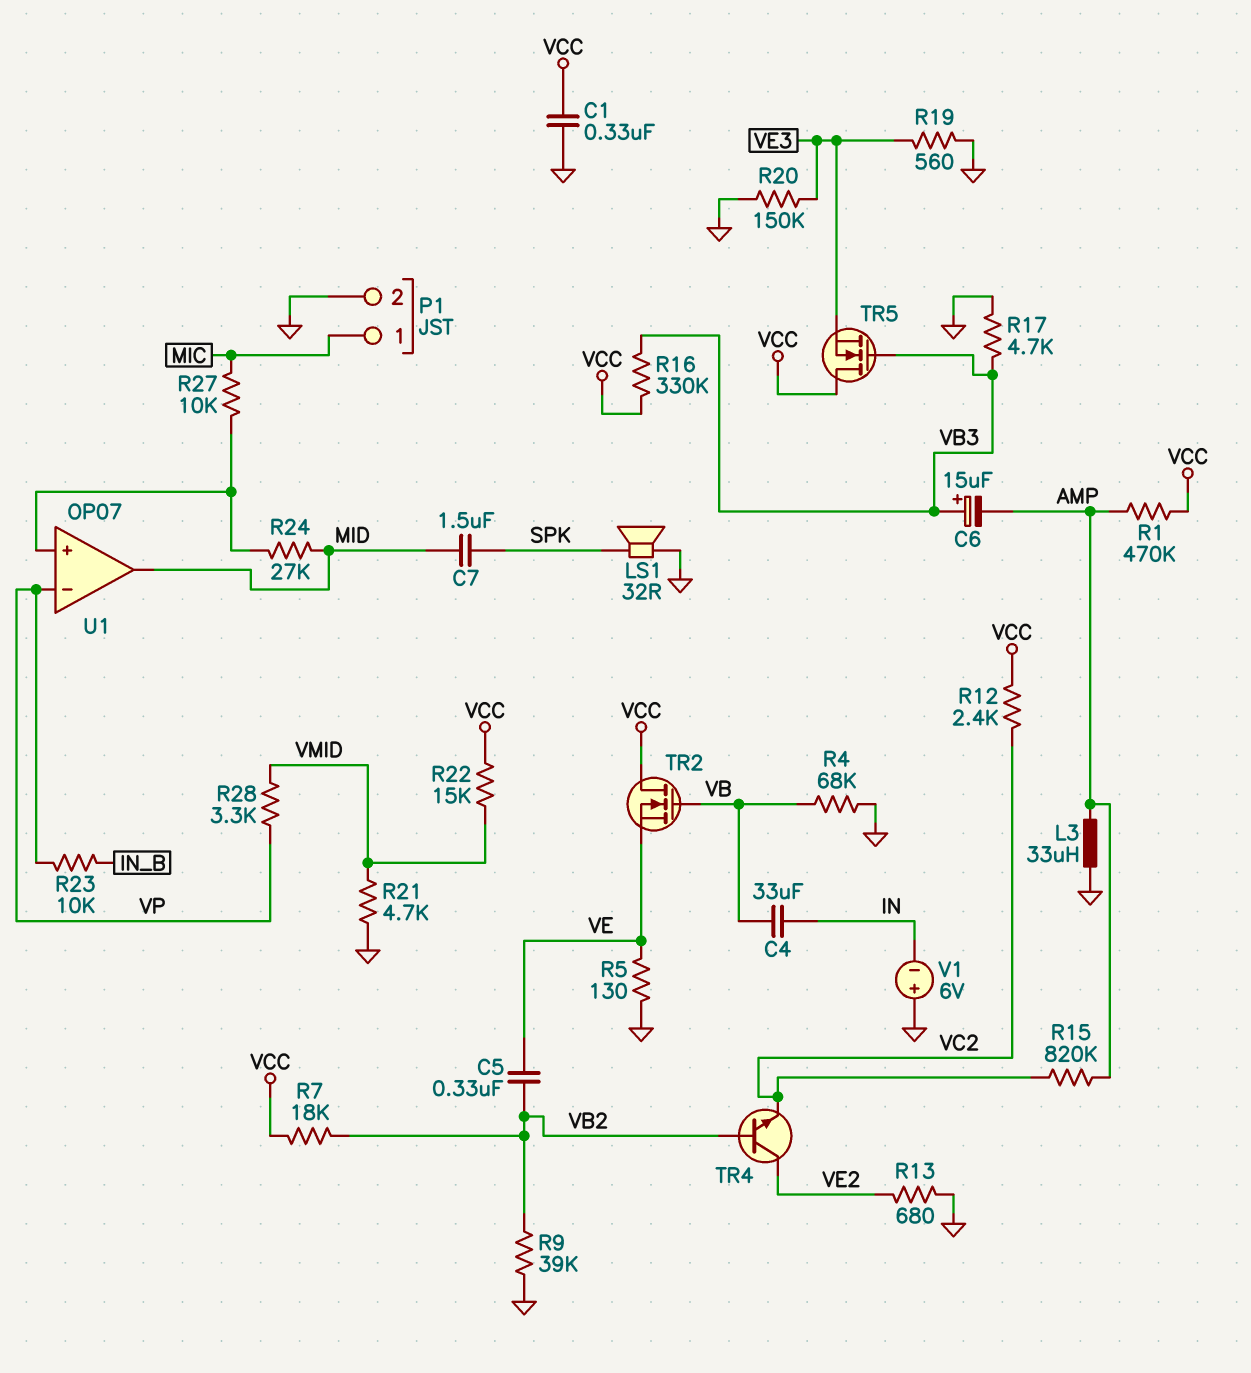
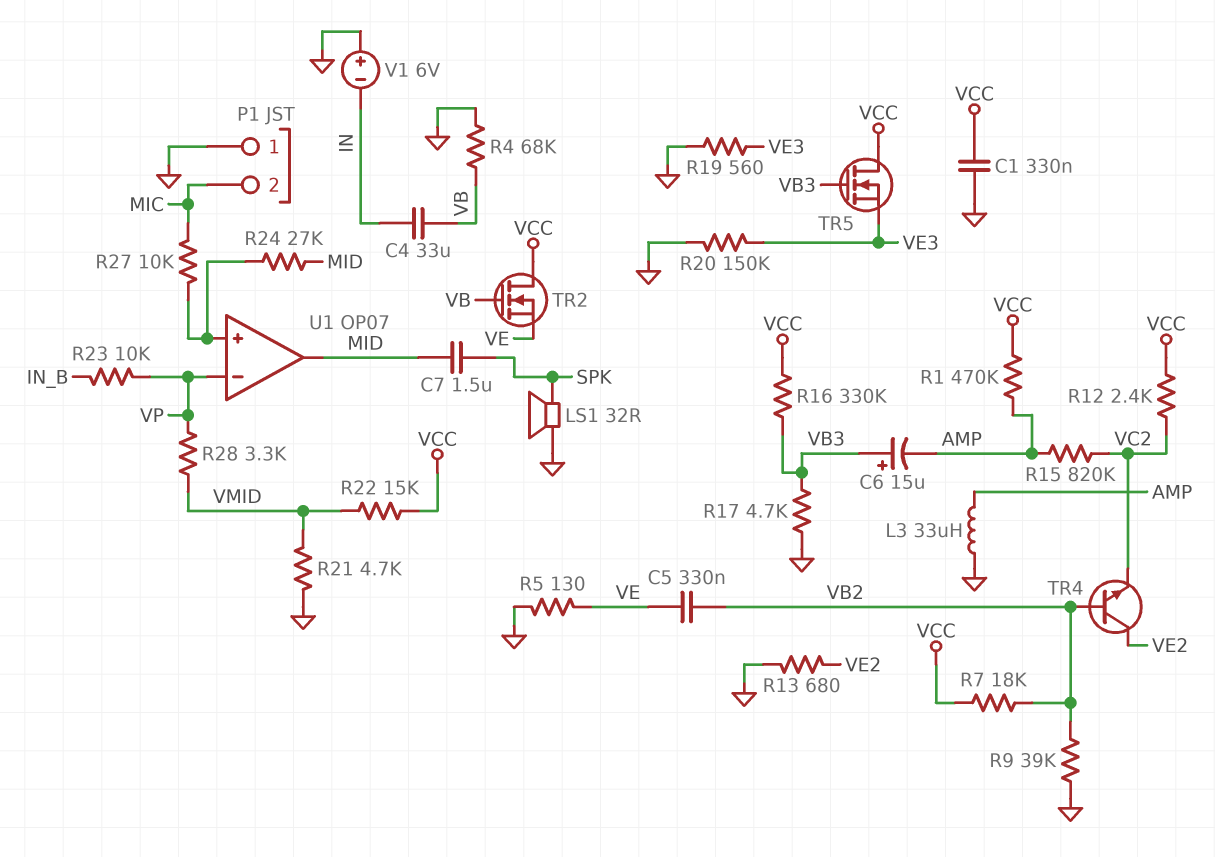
P1 pin 1: MIC -> GND
P1 pin 2: GND -> MIC

